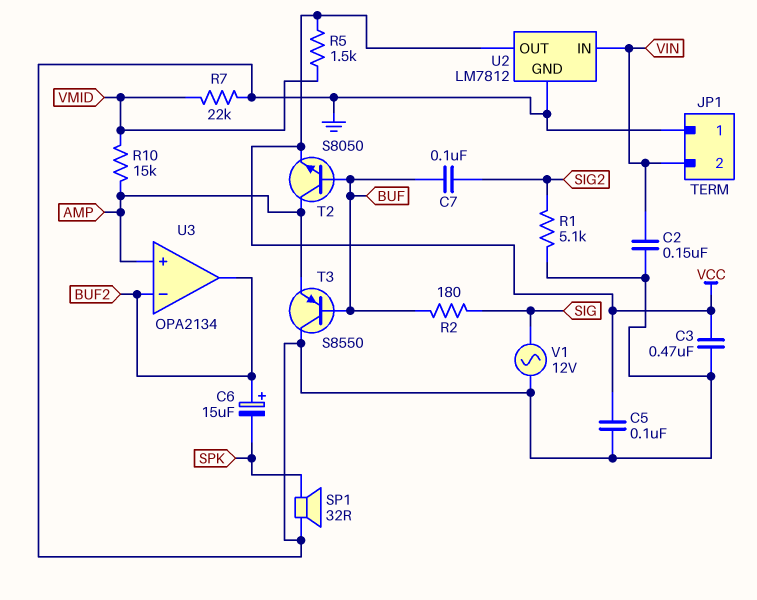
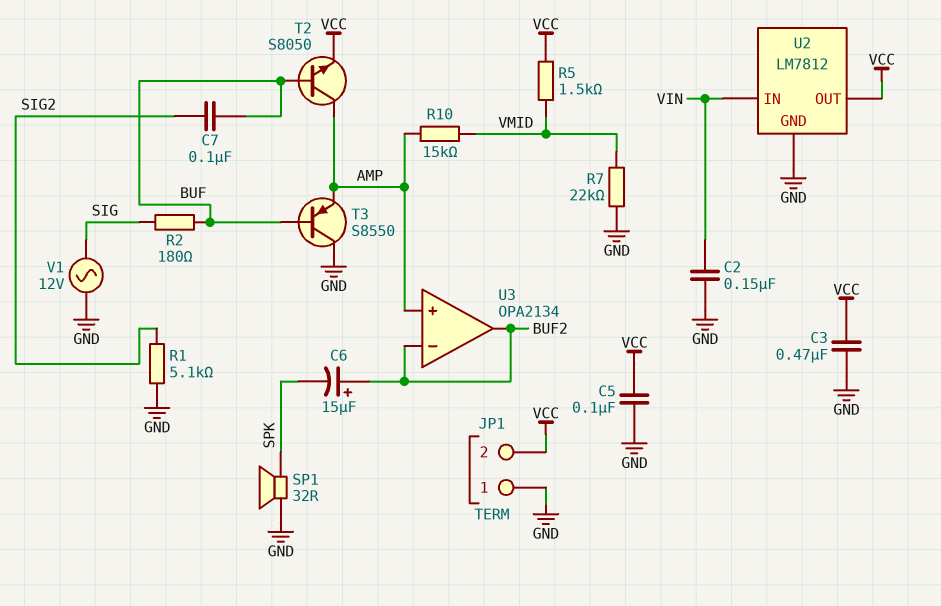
JP1 pin 2: VIN -> VCC

